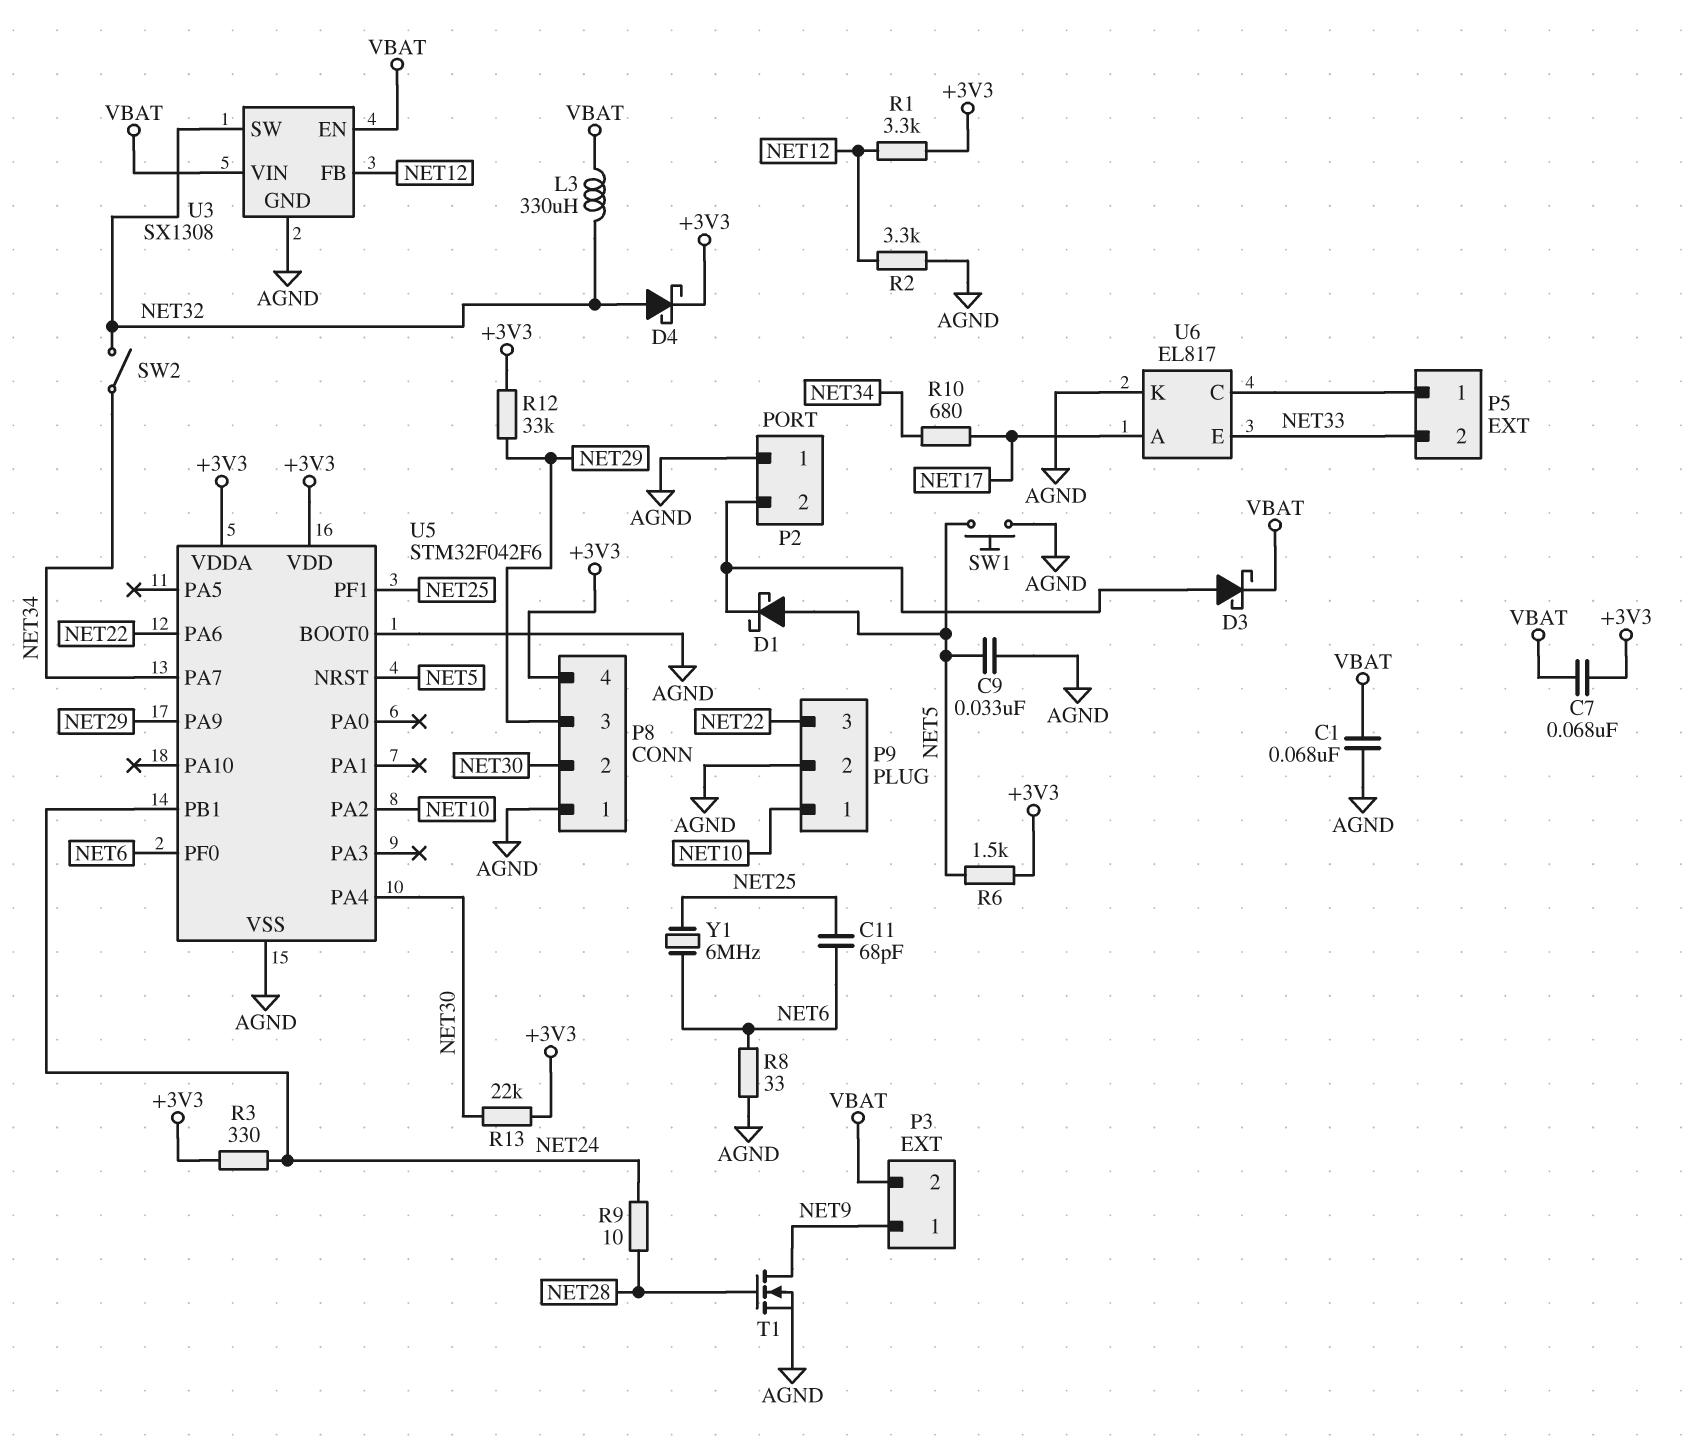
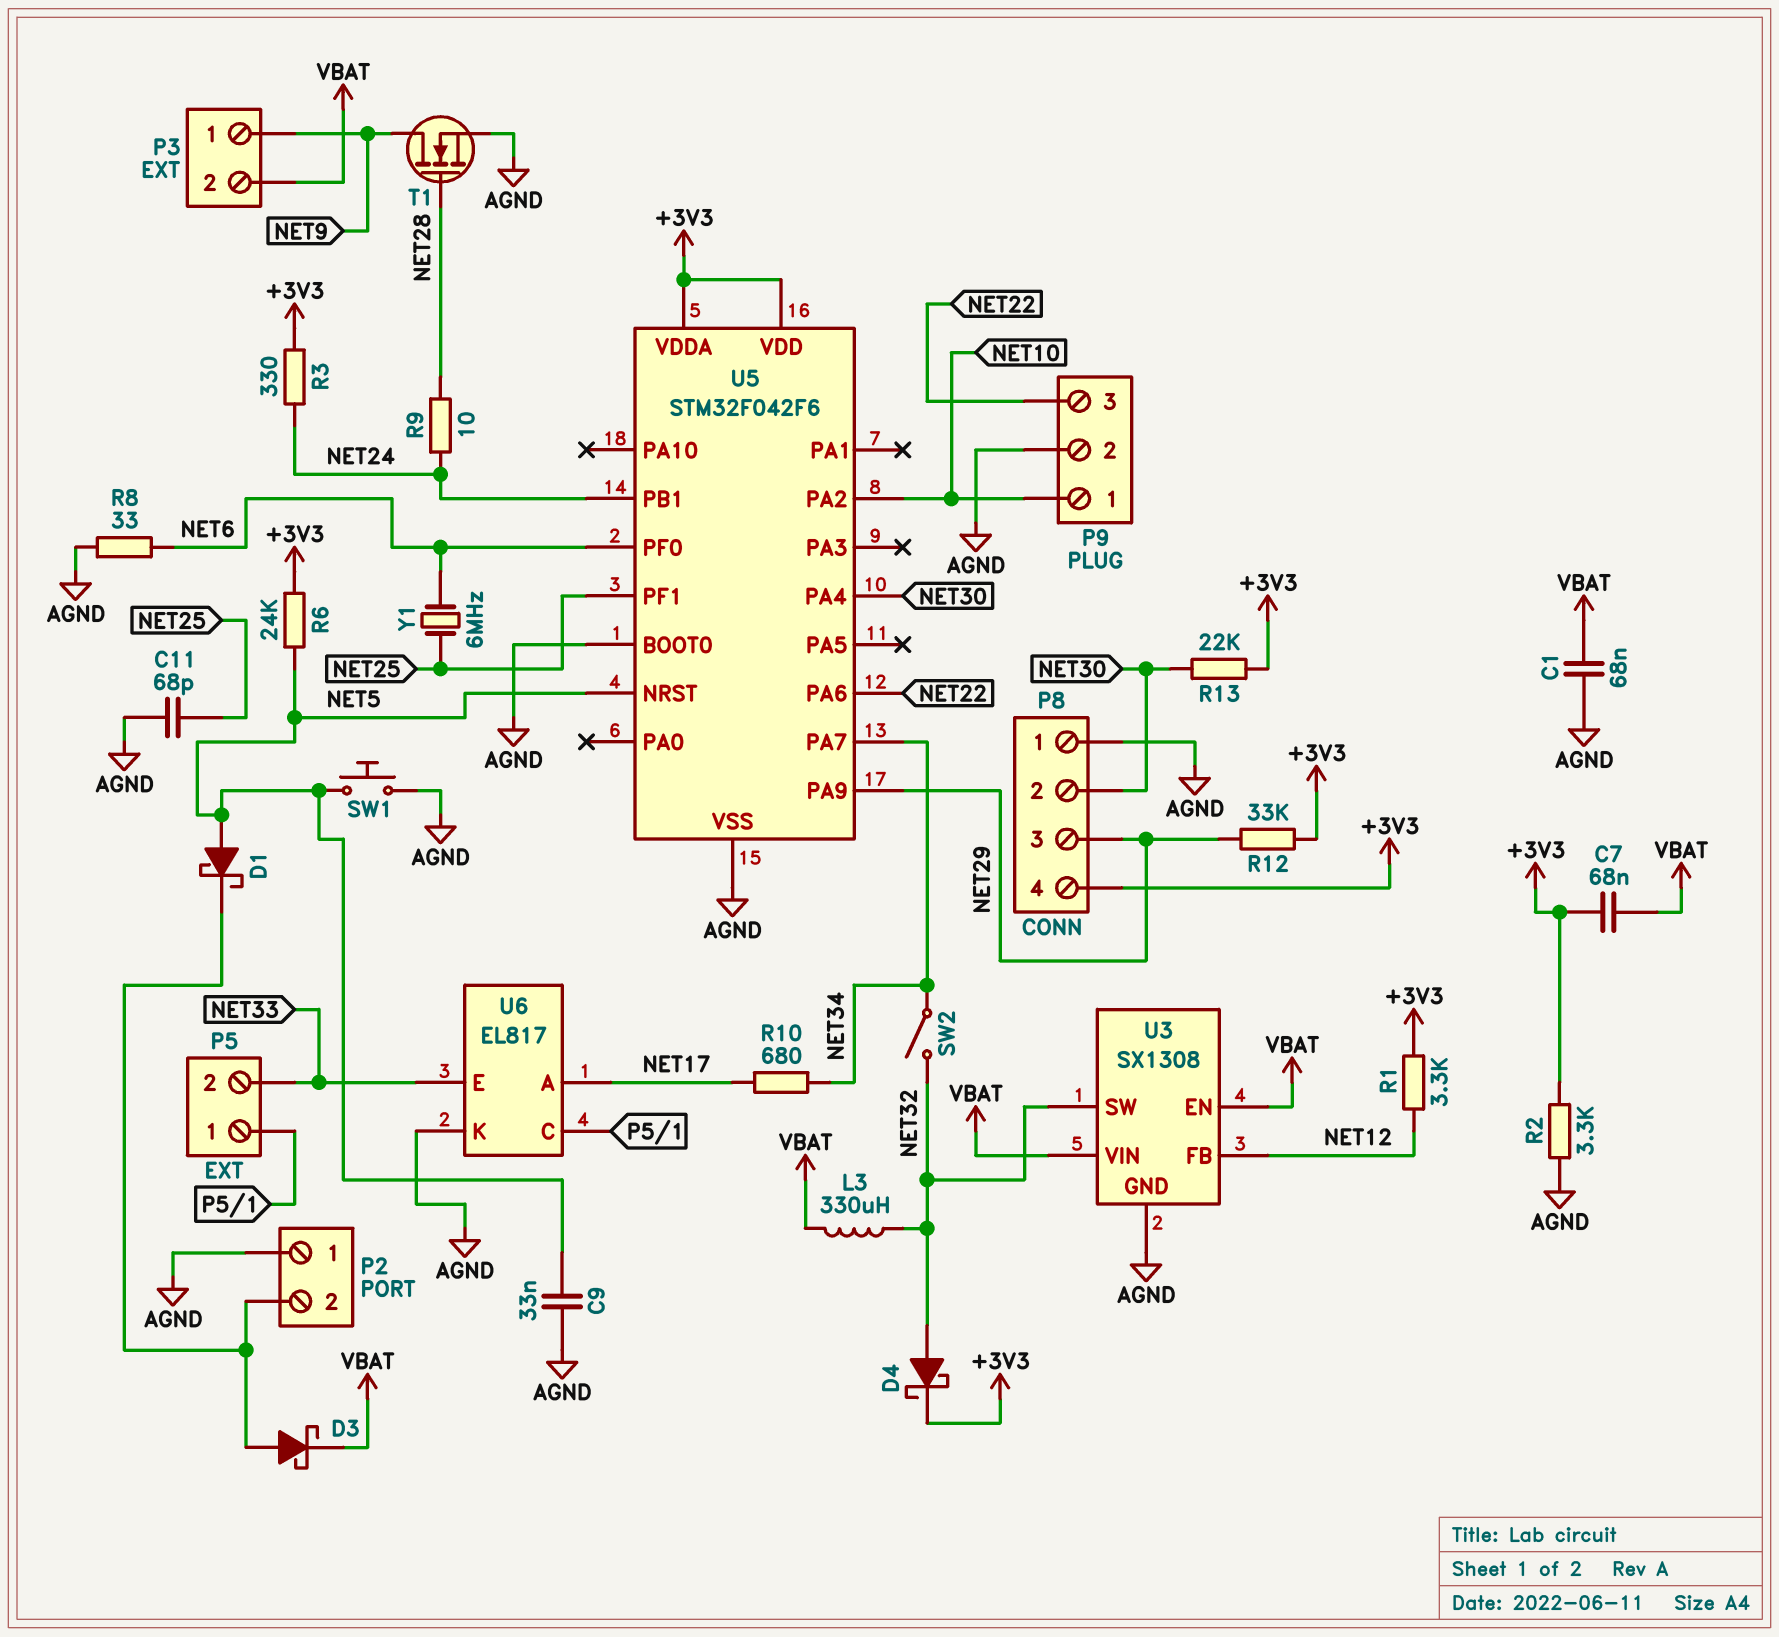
C11: 68pF (NET6, NET25) -> 68pF (AGND, NET25)
R2: 3.3k (AGND, NET12) -> 3.3k (+3V3, AGND)
R6: 1.5k (+3V3, NET5) -> 24k (+3V3, NET5)

